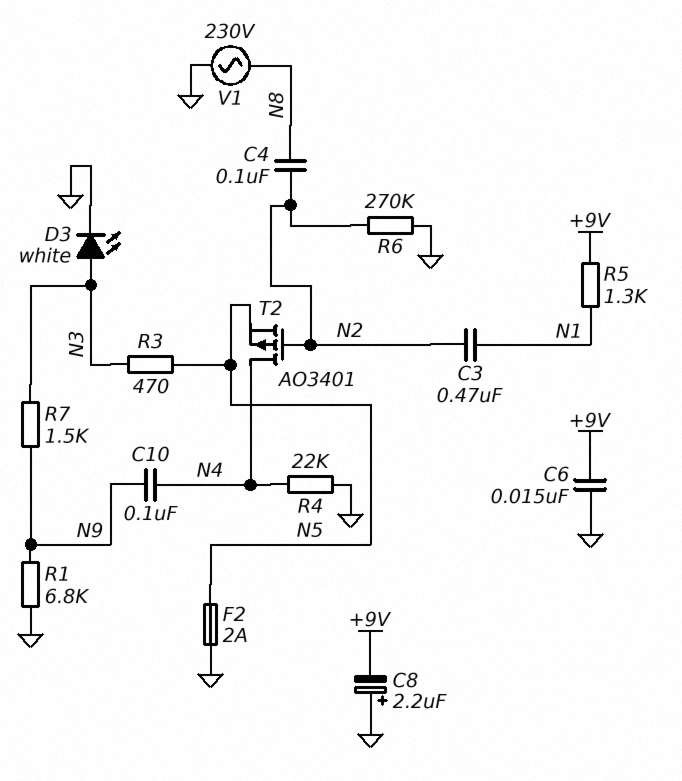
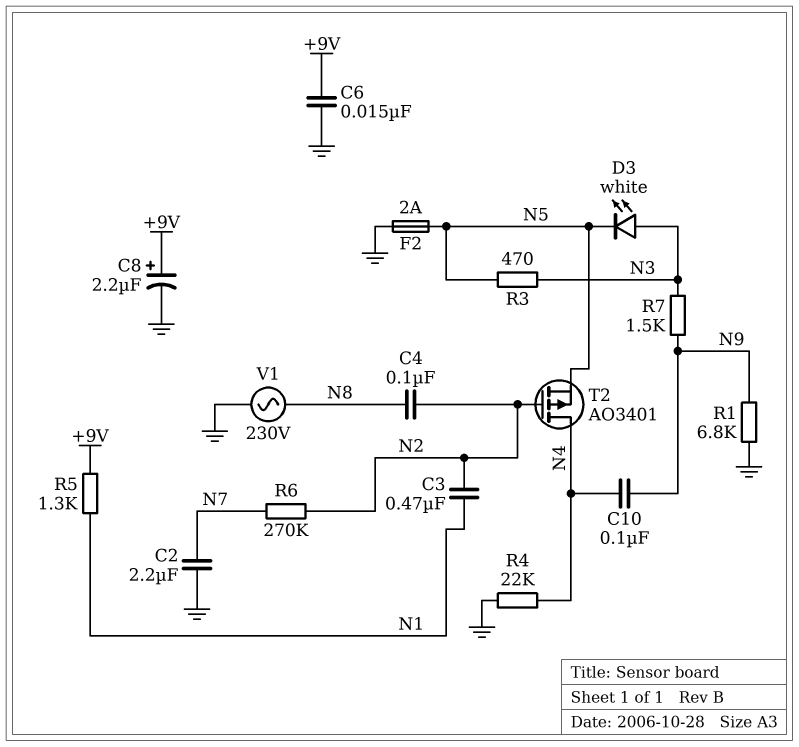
C2: none -> 2.2uF (GND, N7)
C8: 2.2uF (plus GND, minus +9V) -> 2.2uF (plus +9V, minus GND)
D3: LED white (A N3, K GND) -> LED white (A N3, K N5)
R6: 270k (GND, N2) -> 270k (N2, N7)

